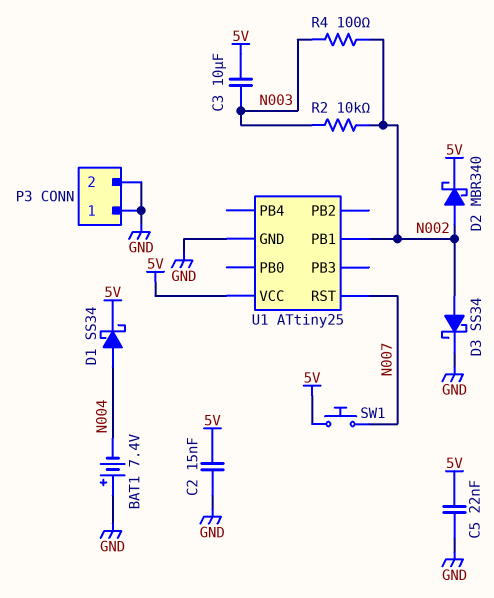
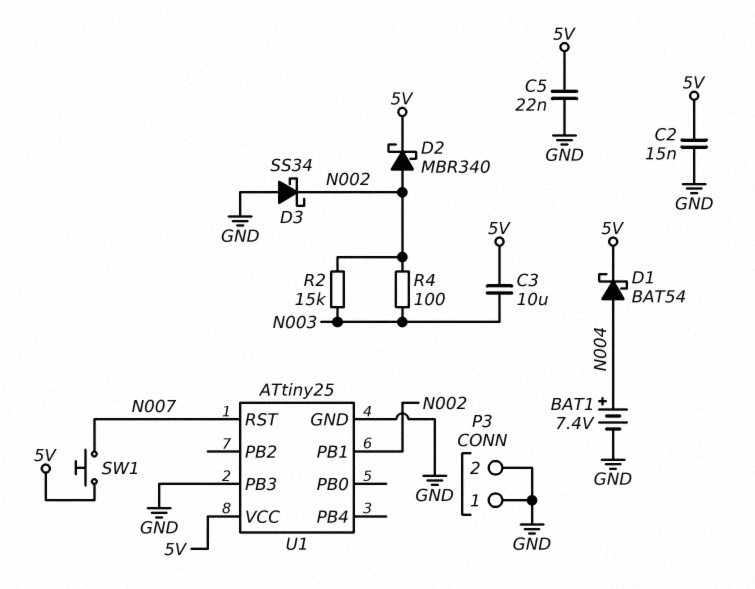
BAT1: 7.4V (plus GND, minus N004) -> 7.4V (plus N004, minus GND)
D1: schottky SS34 (A N004, K 5V) -> schottky BAT54 (A N004, K 5V)
D3: schottky SS34 (A N002, K GND) -> schottky SS34 (A GND, K N002)
R2: 10k (N002, N003) -> 15k (N002, N003)
U1 pin PB3: none -> GND

